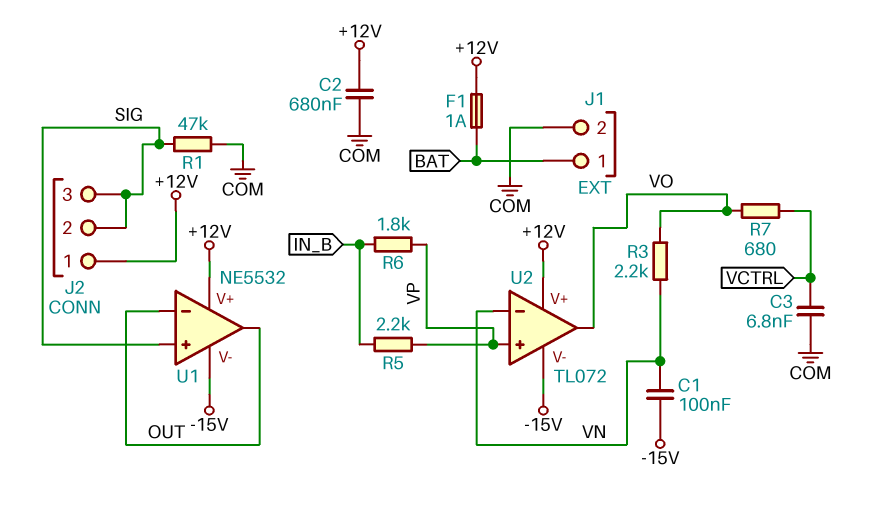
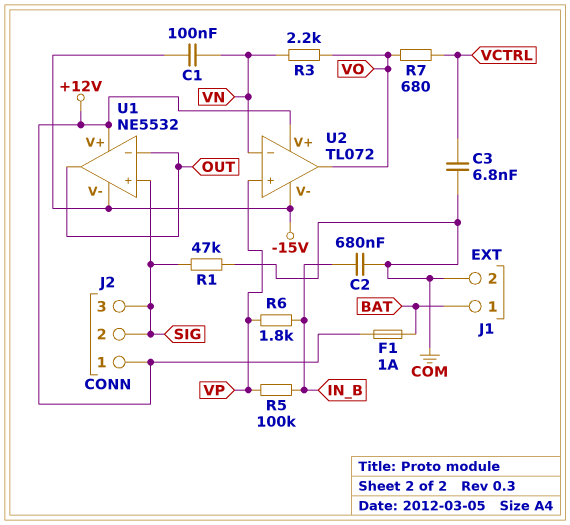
C2: 680nF (+12V, COM) -> 680nF (COM, IN_B)
R5: 2.2k (IN_B, VP) -> 100k (IN_B, VP)

